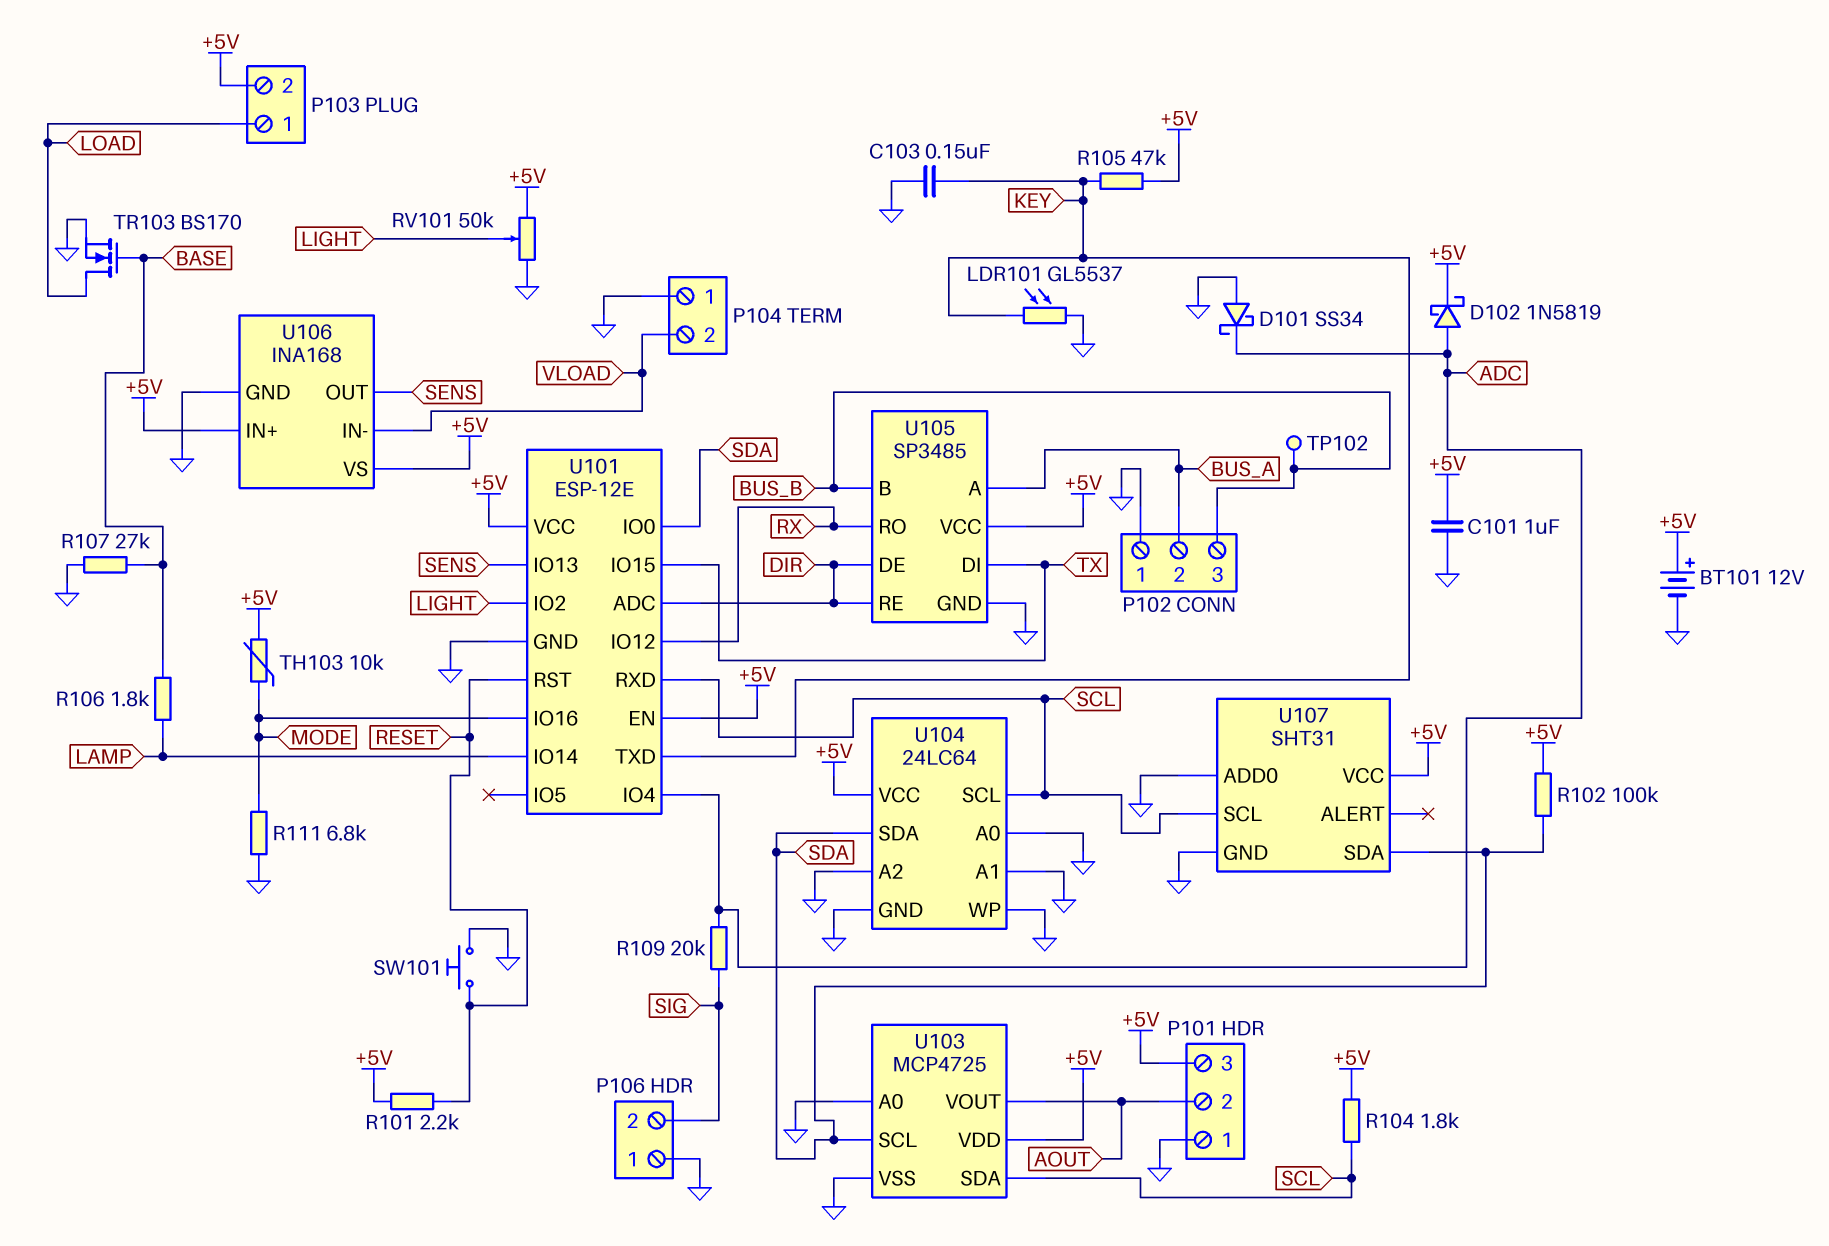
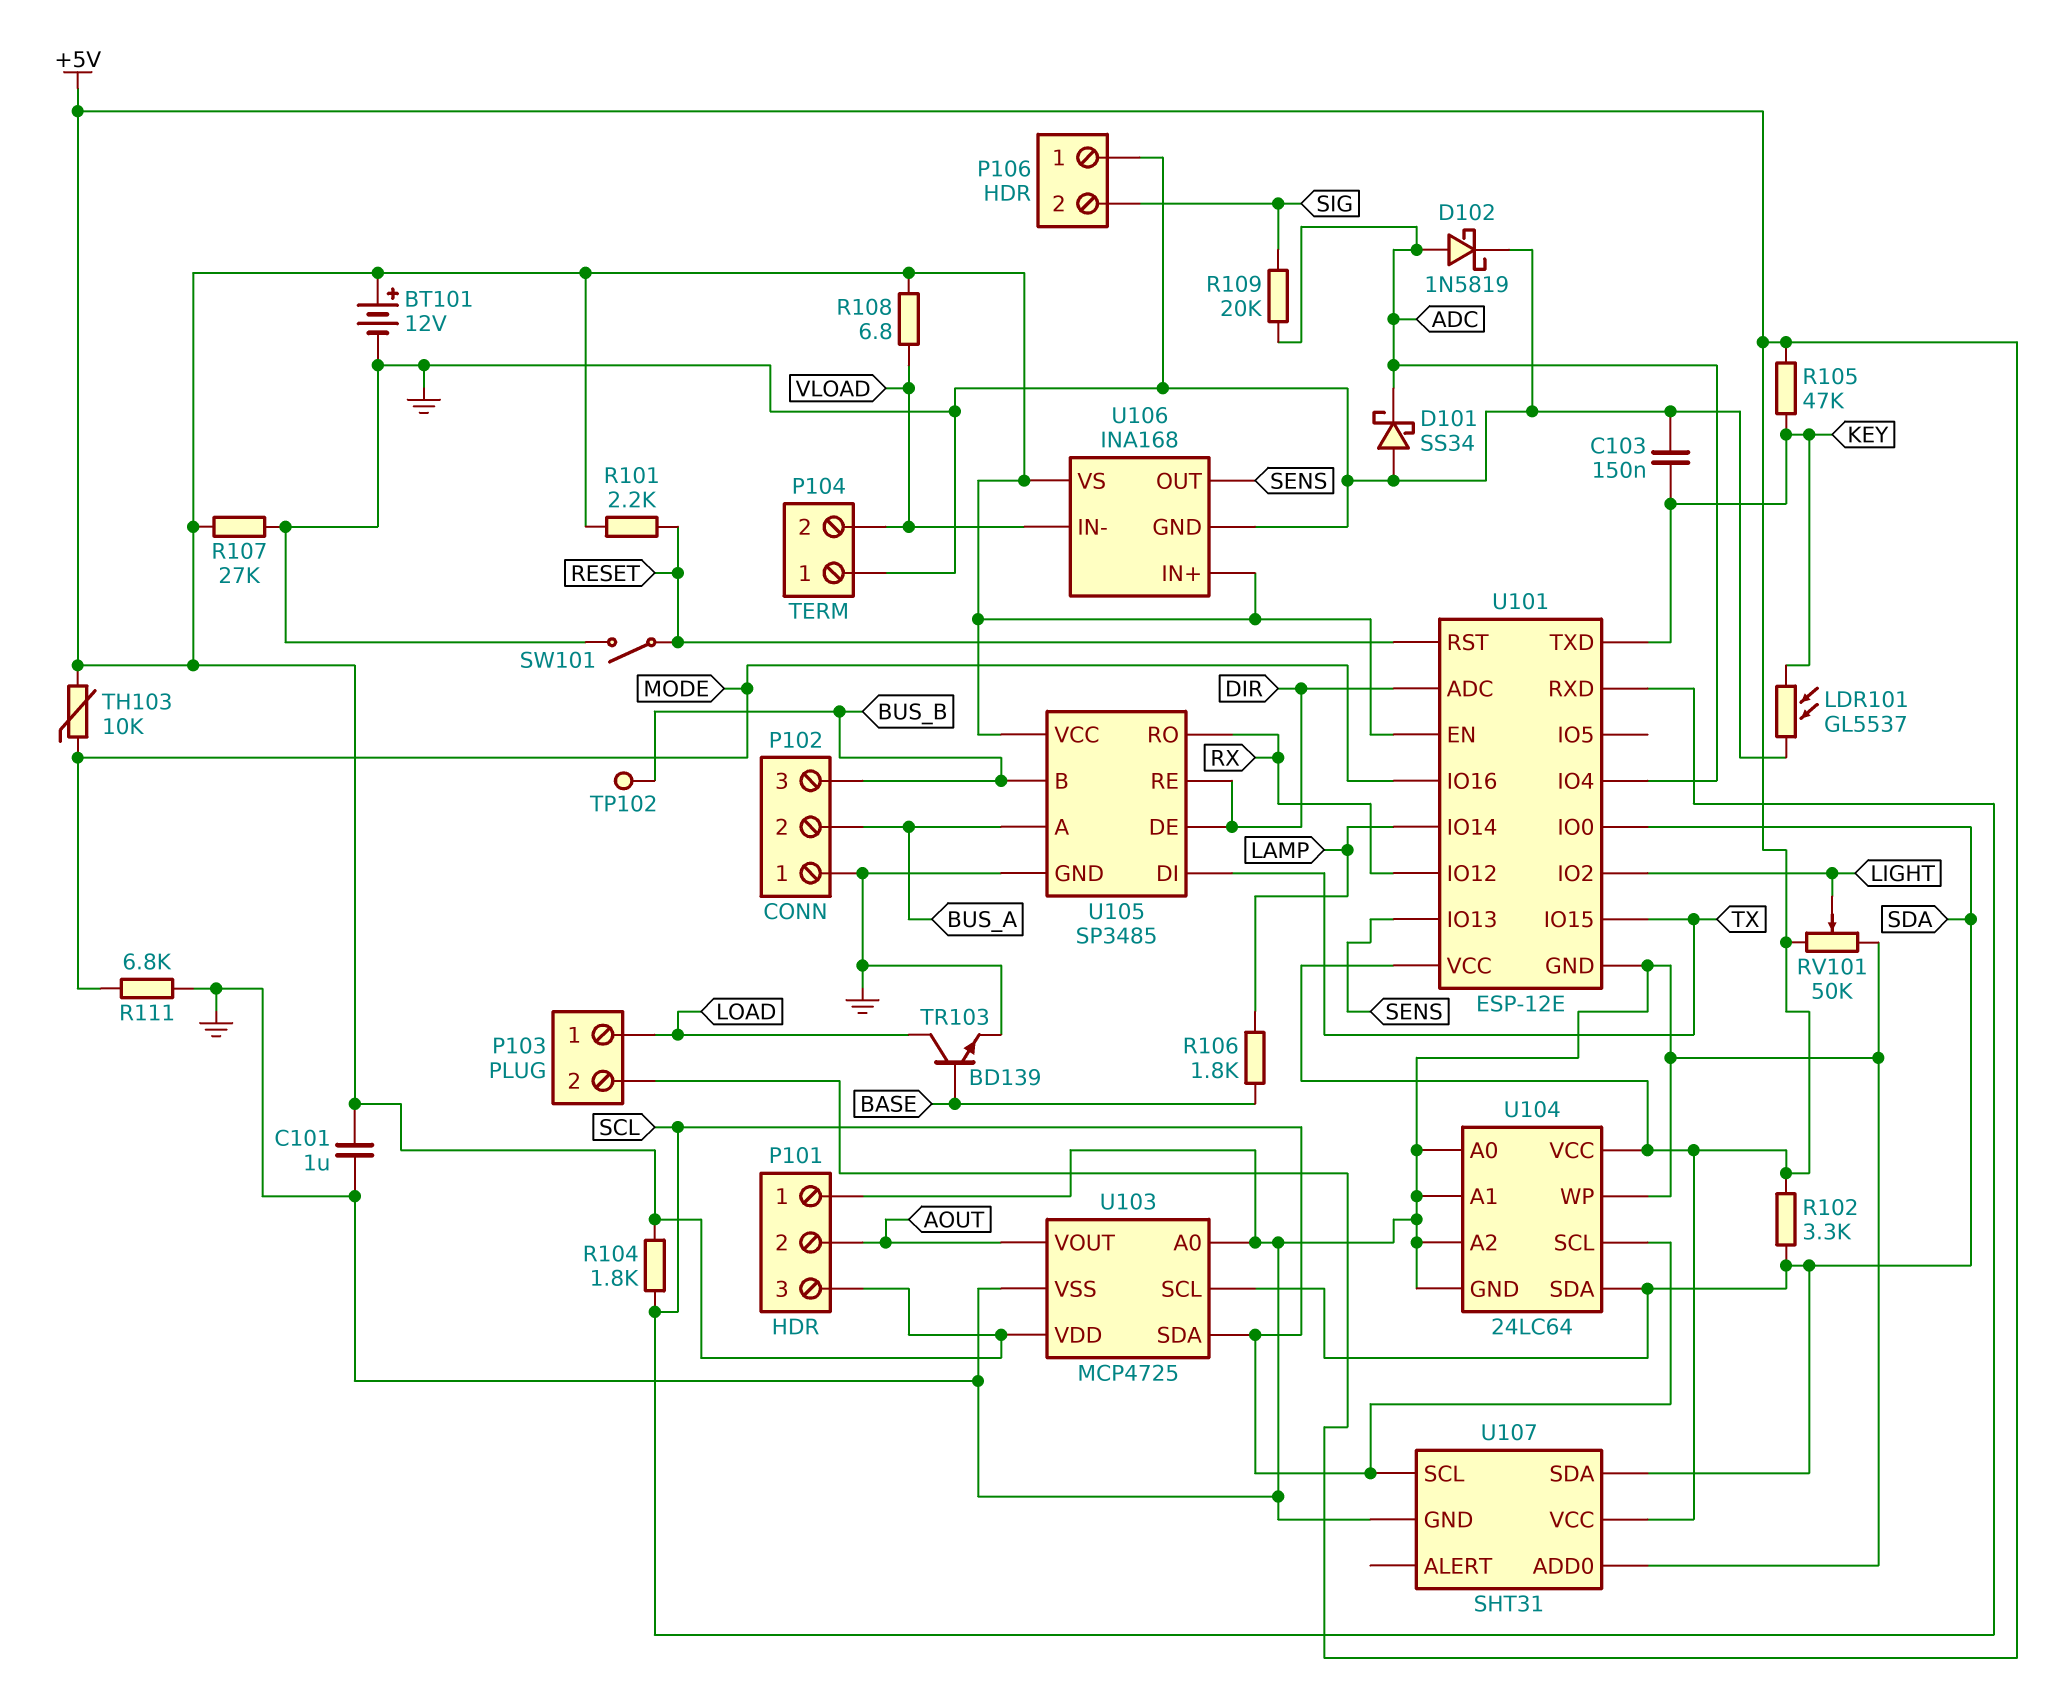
D102: schottky 1N5819 (A ADC, K +5V) -> schottky 1N5819 (A ADC, K GND)
R102: 100k (+5V, SDA) -> 3.3k (+5V, SDA)
R107: 27k (BASE, GND) -> 27k (+5V, GND)
R108: none -> 6.8 (+5V, VLOAD)
SW101: button (GND, RESET) -> switch (GND, RESET)
TR103: NMOS BS170 (G BASE, D LOAD, S GND) -> NPN BD139 (B BASE, C LOAD, E GND)

